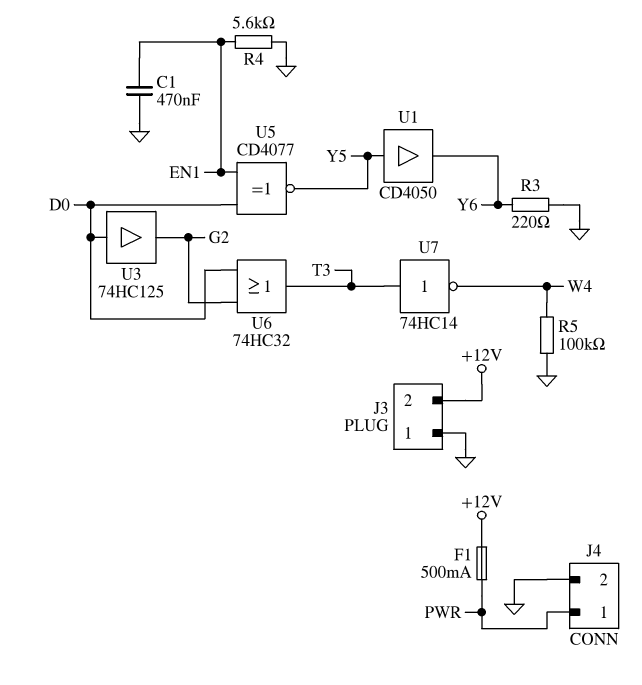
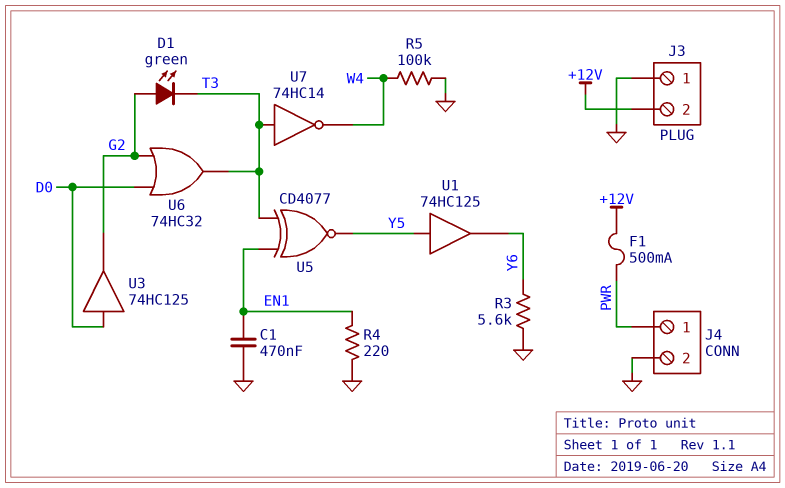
D1: none -> LED green (A G2, K T3)
R3: 220 (GND, Y6) -> 5.6k (GND, Y6)
R4: 5.6k (EN1, GND) -> 220 (EN1, GND)
U1: buffer CD4050 (in Y5, out Y6) -> buffer 74HC125 (in Y5, out Y6)
U5: XNOR CD4077 (in D0, in EN1, out Y5) -> XNOR CD4077 (in EN1, in T3, out Y5)

